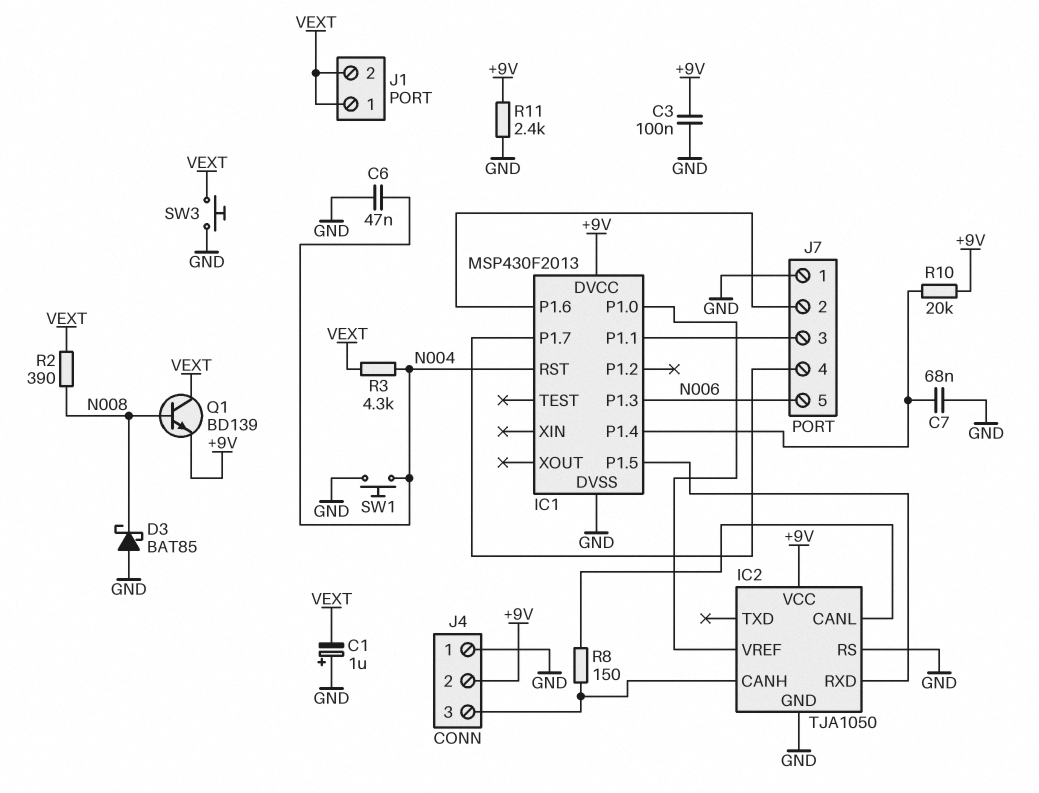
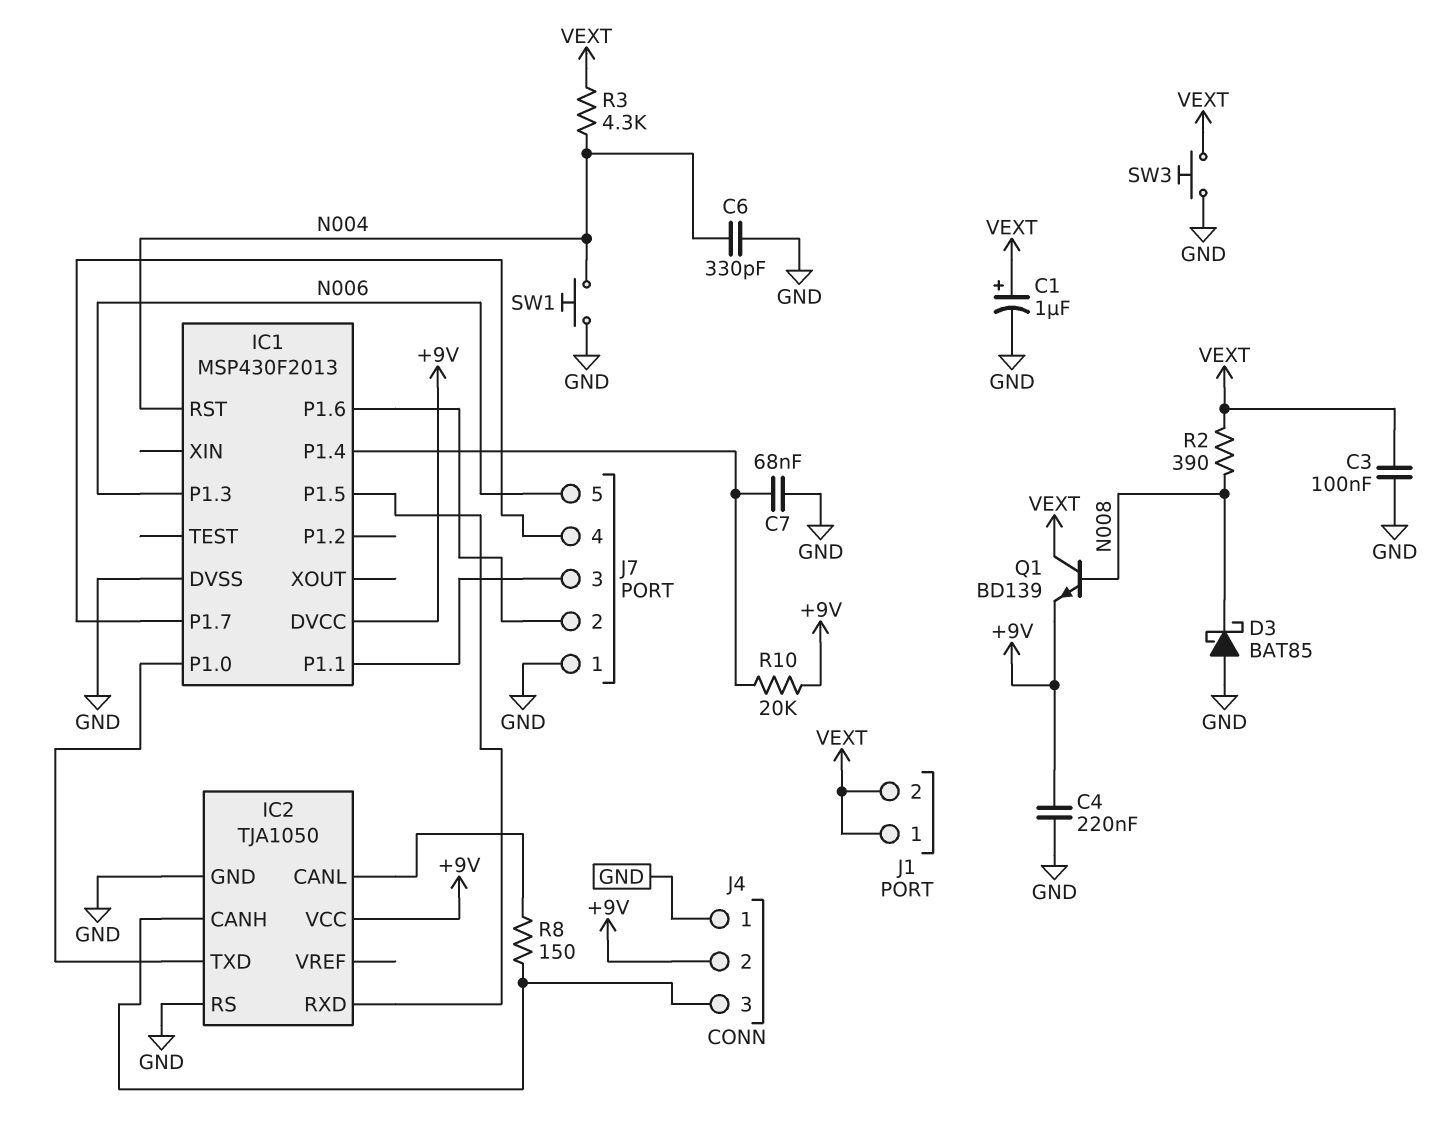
C1: 1uF (plus GND, minus VEXT) -> 1uF (plus VEXT, minus GND)
C3: 100nF (+9V, GND) -> 100nF (GND, VEXT)
C4: none -> 220nF (+9V, GND)
C6: 47nF (GND, N004) -> 330pF (GND, N004)
IC2 pin TXD: none -> IC1/P1.0
IC2 pin VREF: IC1/P1.0 -> none
R11: 2.4k (+9V, GND) -> none

